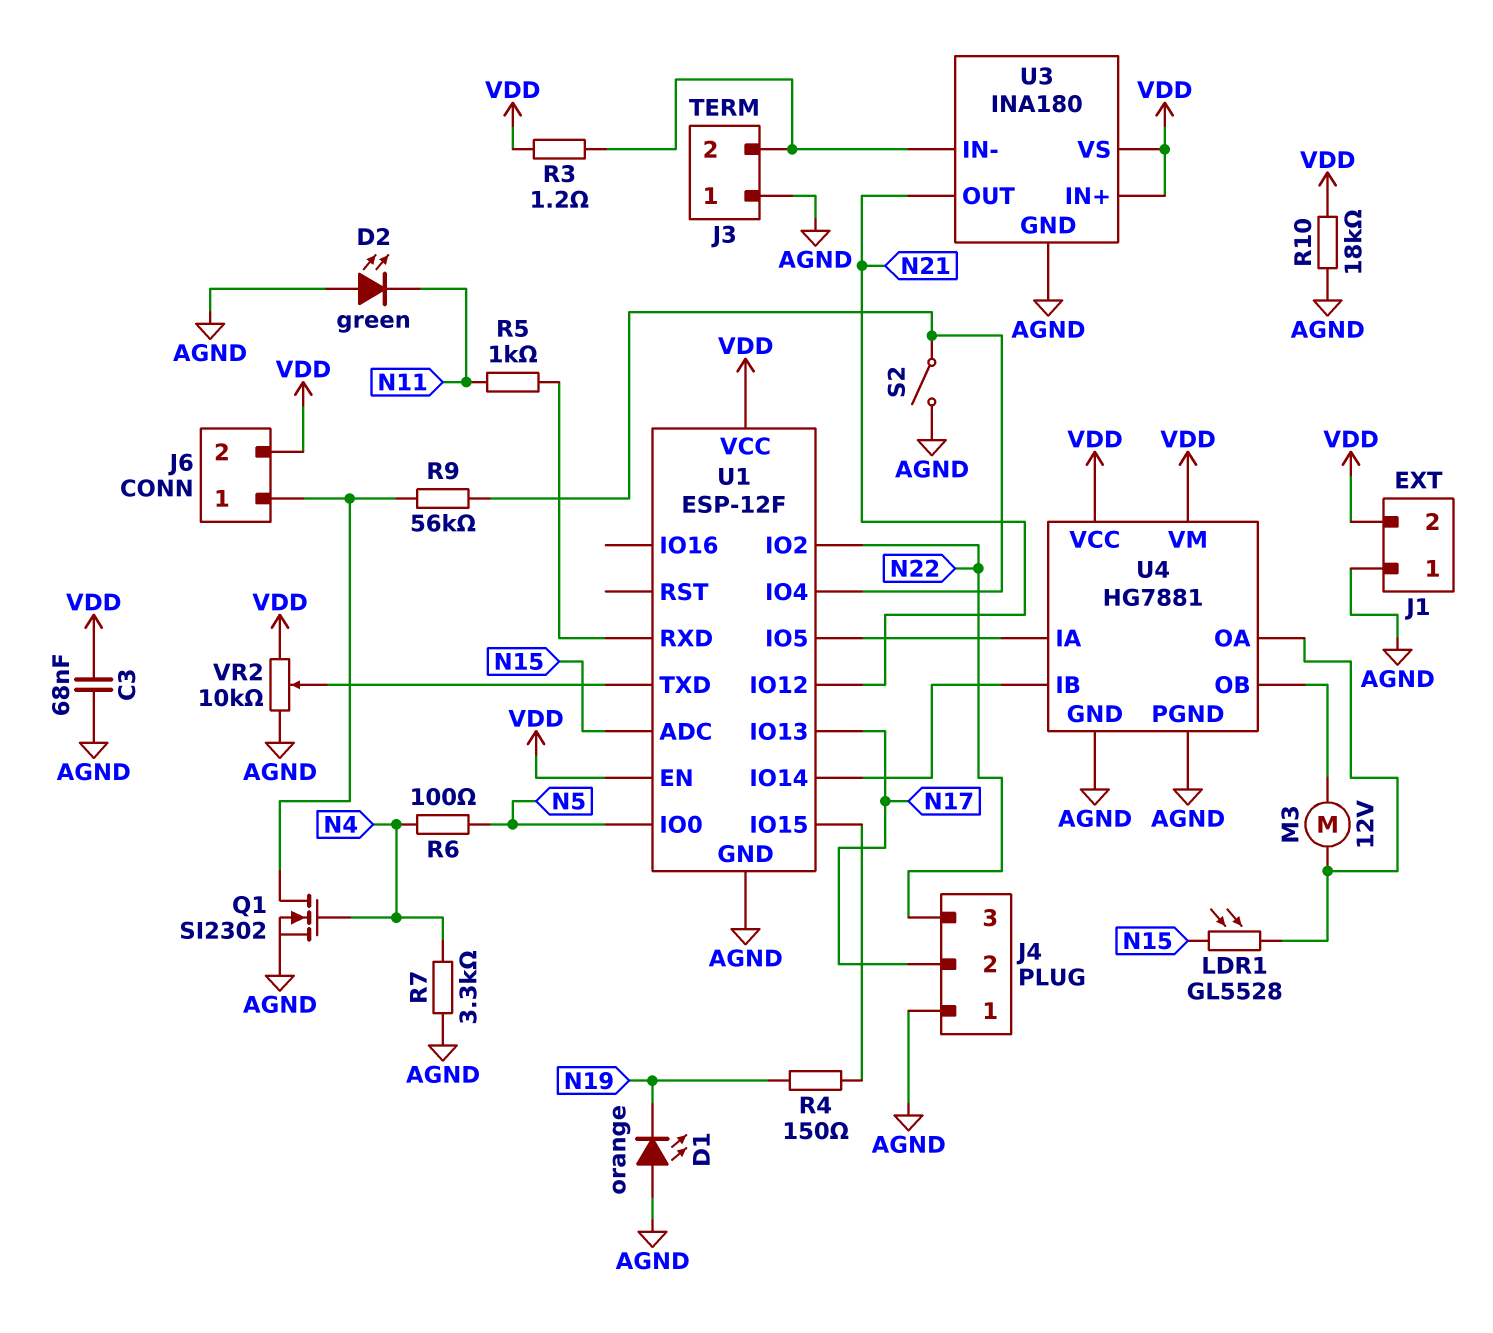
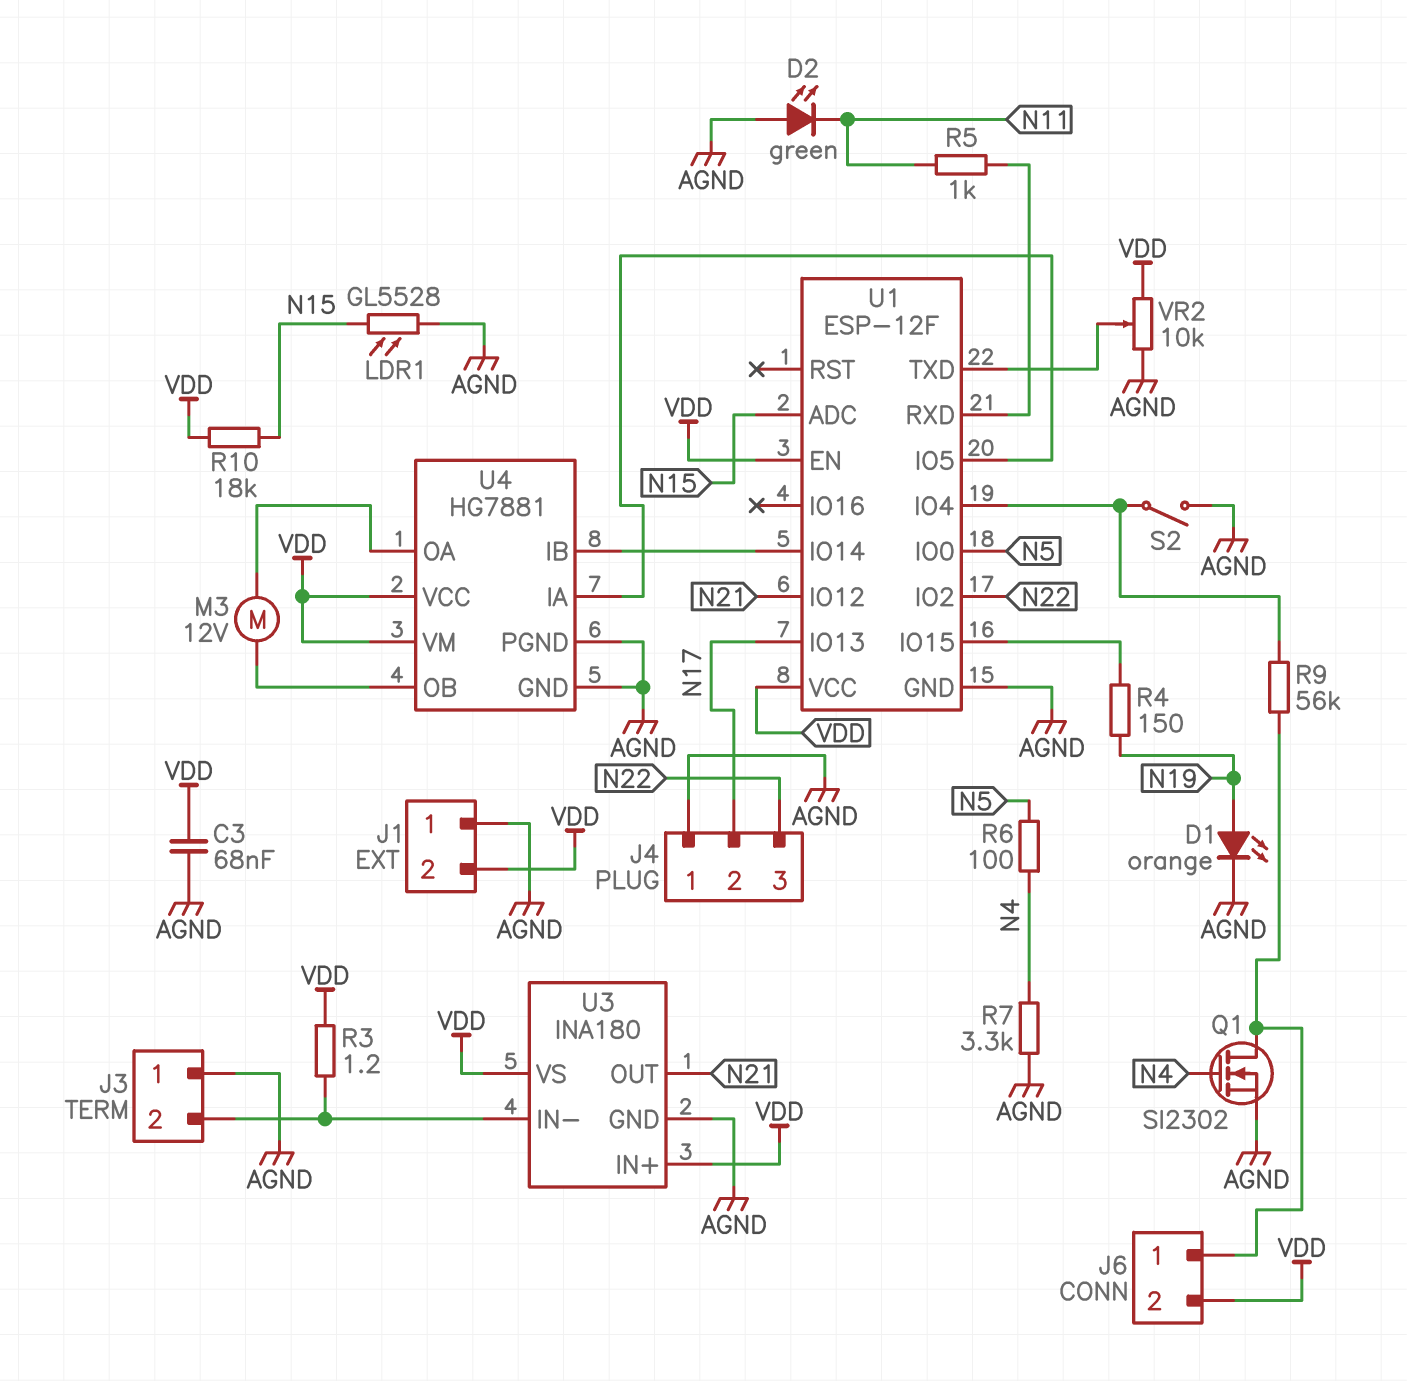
D1: LED orange (A AGND, K N19) -> LED orange (A N19, K AGND)
LDR1: GL5528 (N15, U4/OA) -> GL5528 (AGND, N15)
R10: 18k (AGND, VDD) -> 18k (N15, VDD)

